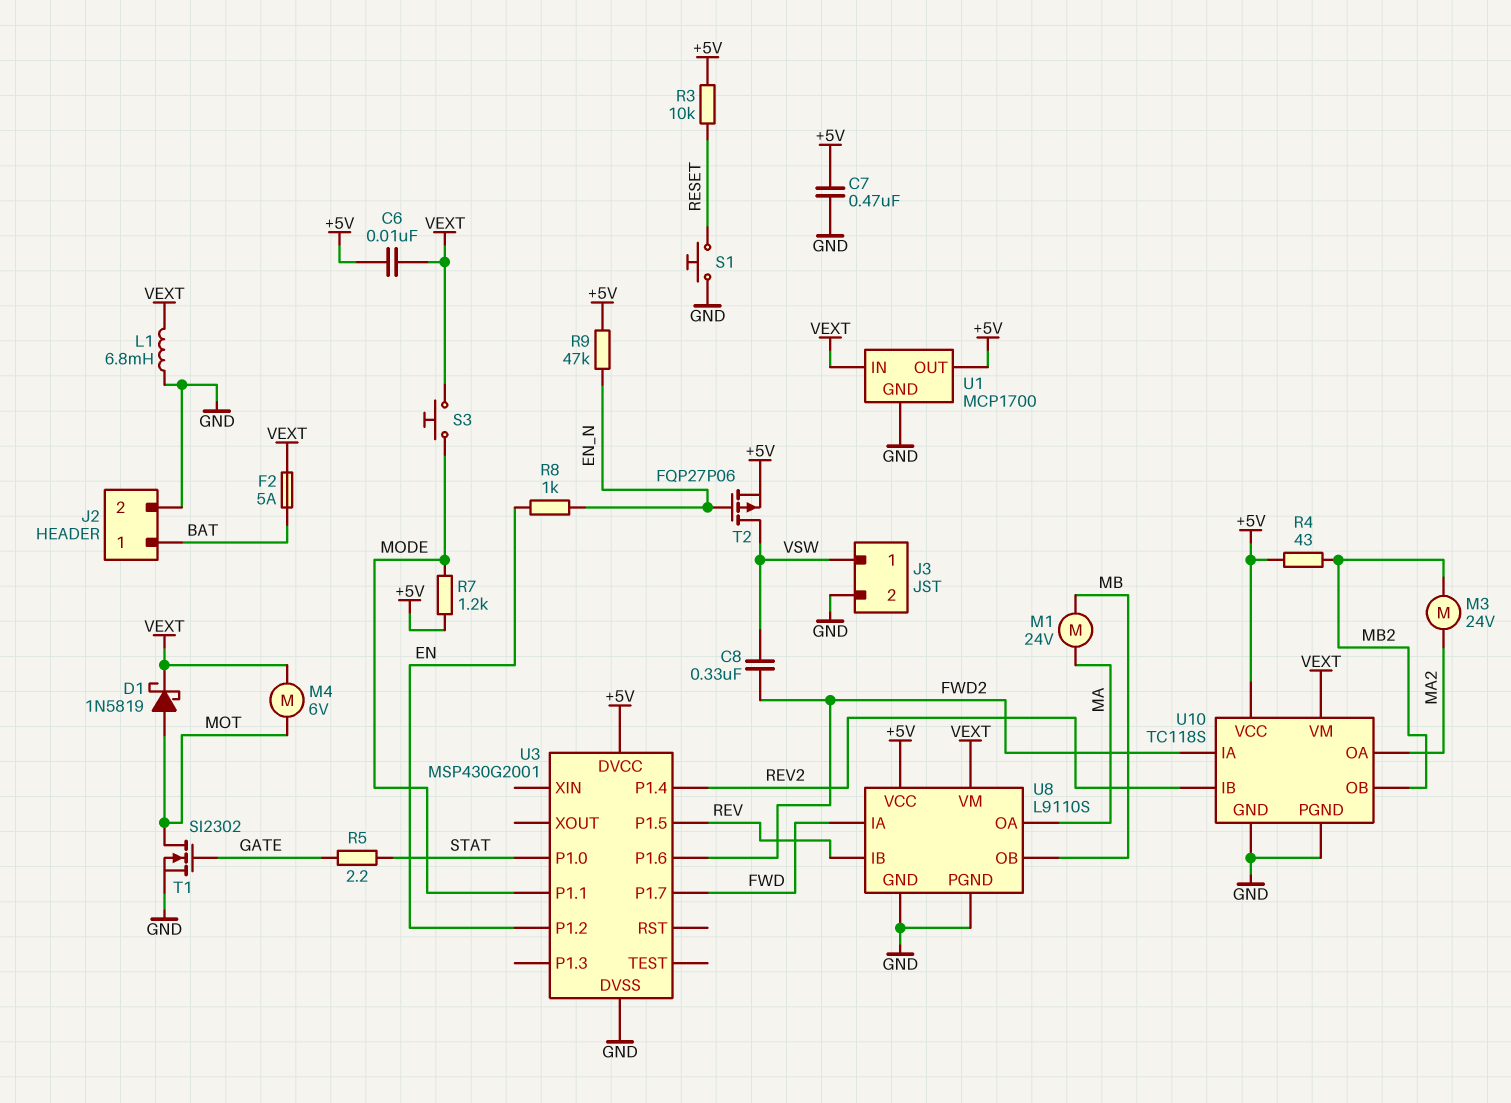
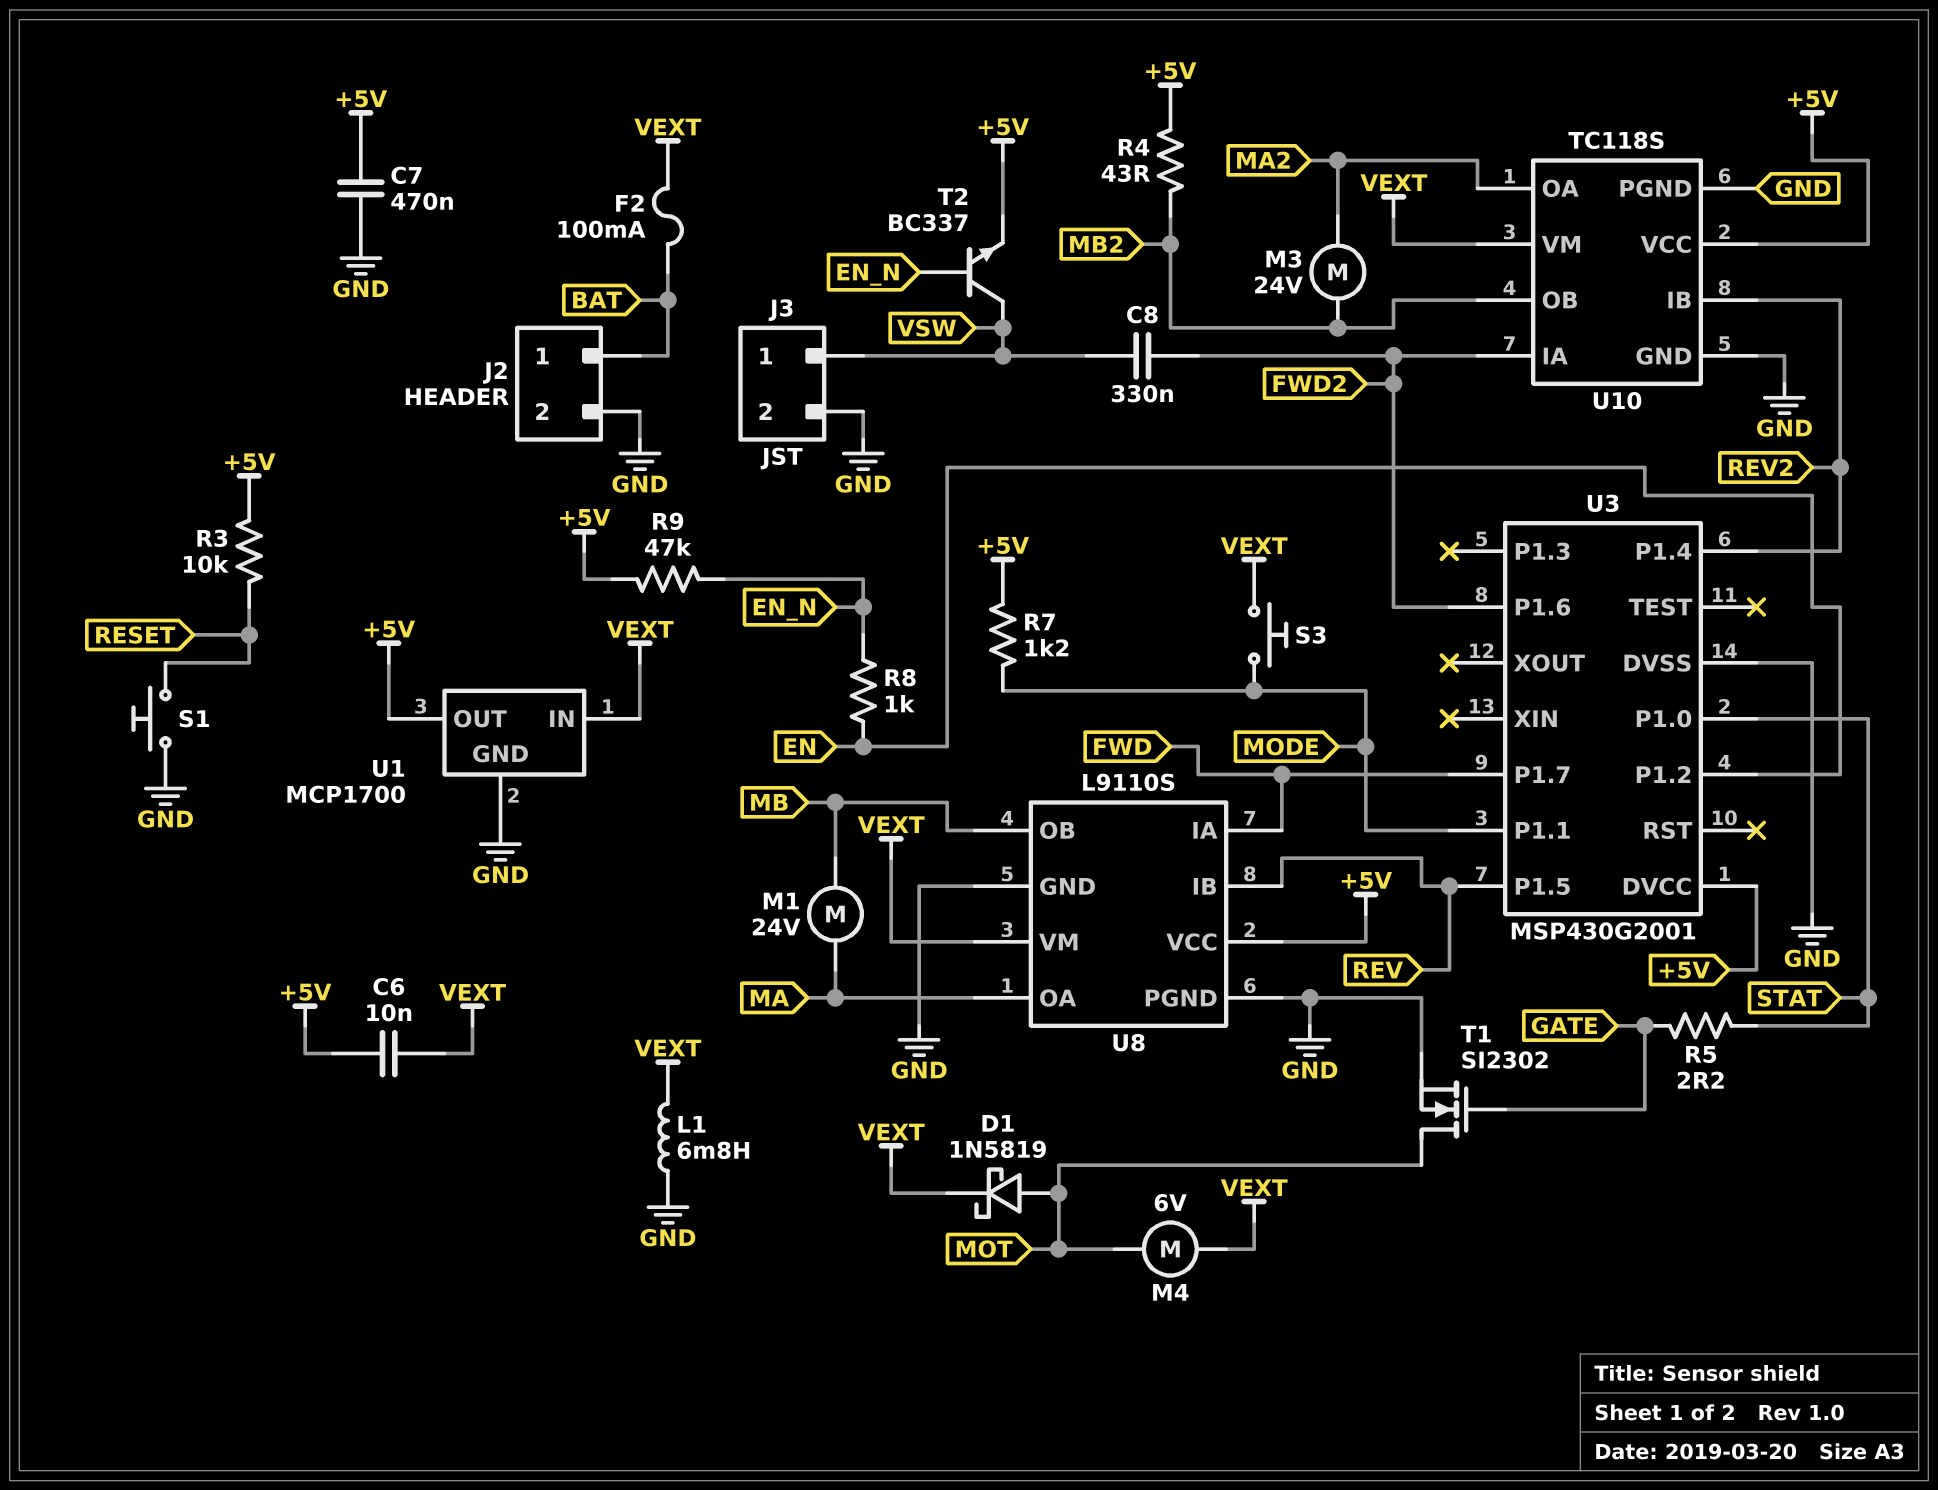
F2: 5A (BAT, VEXT) -> 100mA (BAT, VEXT)
T2: PMOS FQP27P06 (G EN_N, D VSW, S +5V) -> NPN BC337 (B EN_N, C VSW, E +5V)

